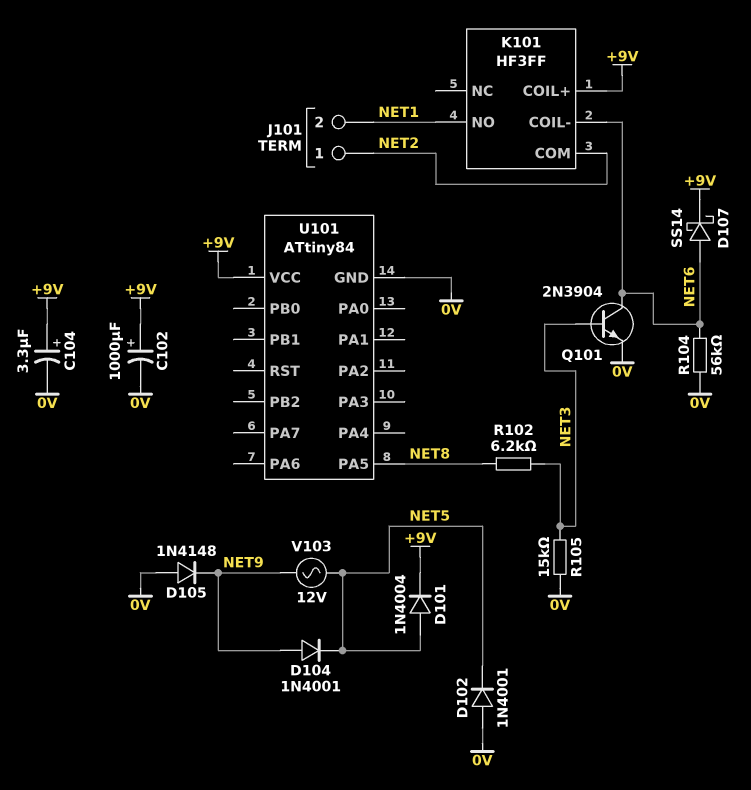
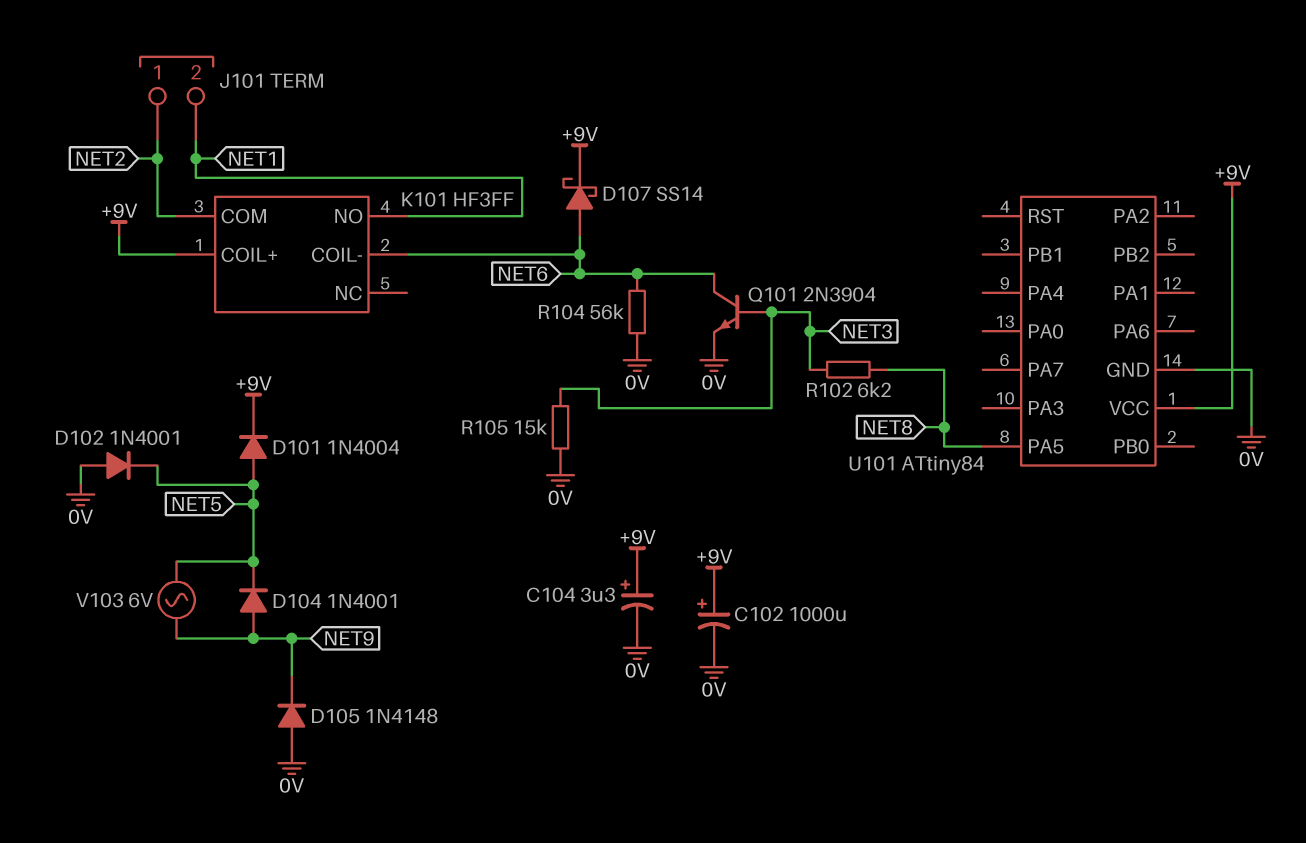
V103: AC 12V (NET5, NET9) -> AC 6V (NET5, NET9)

